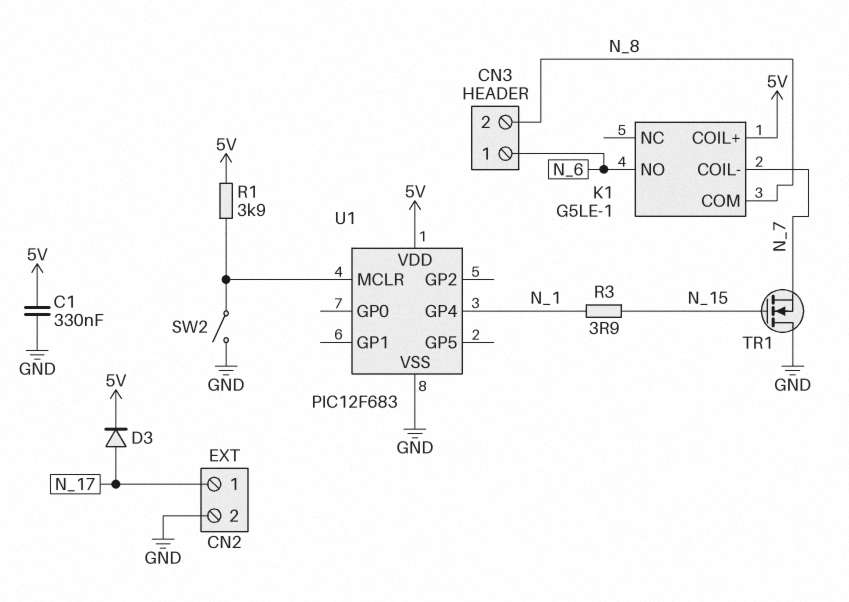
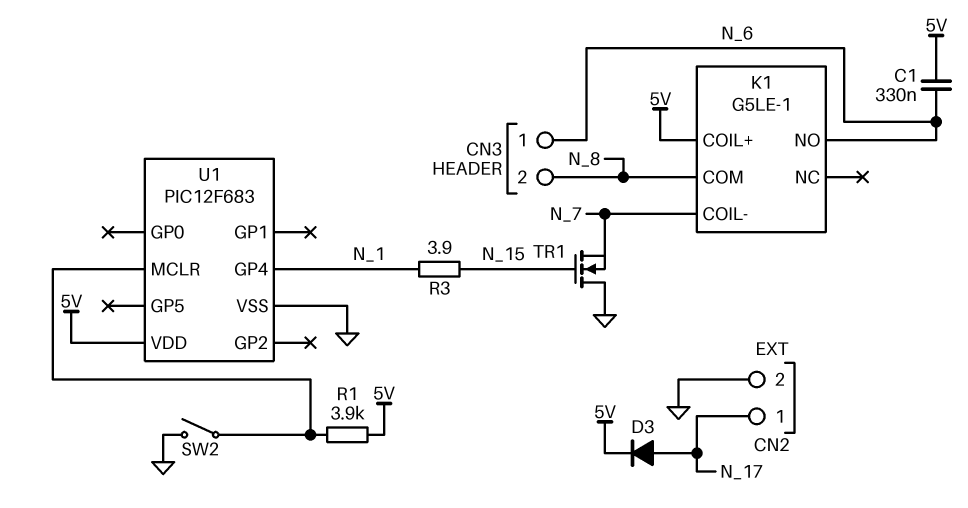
C1: 330nF (5V, GND) -> 330nF (5V, N_6)

